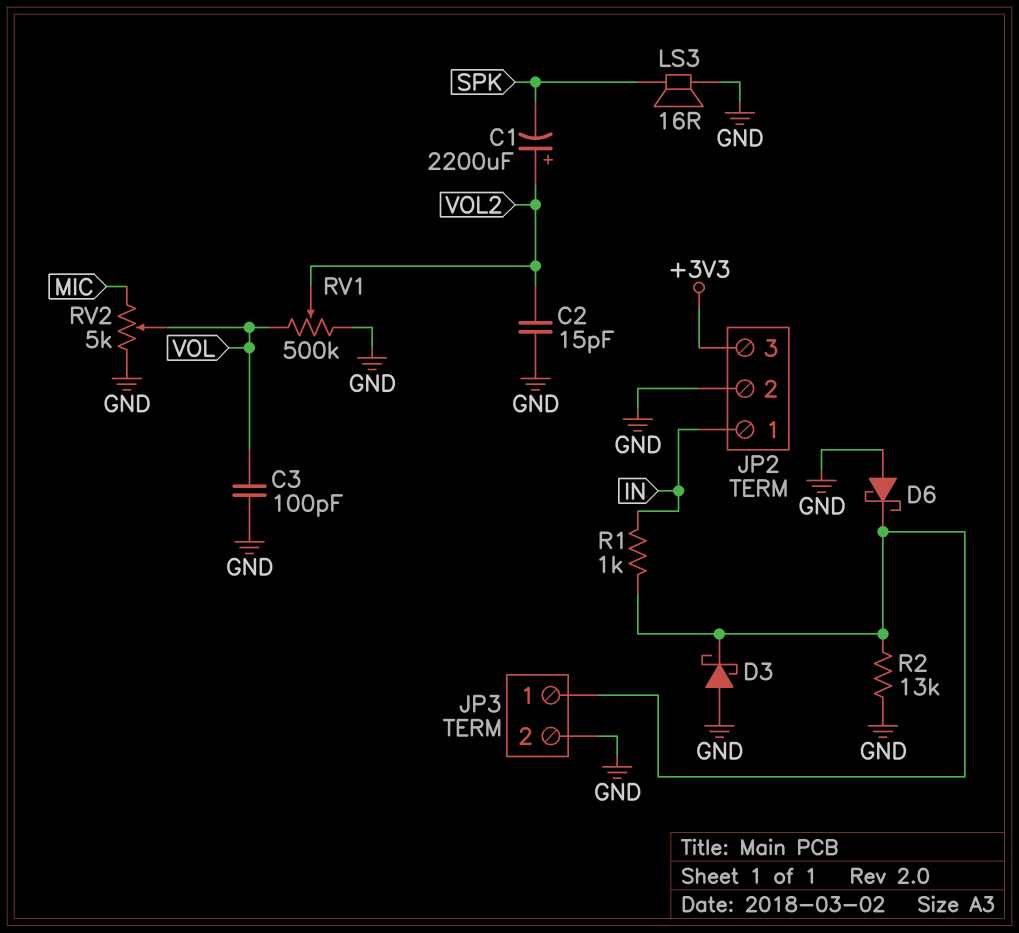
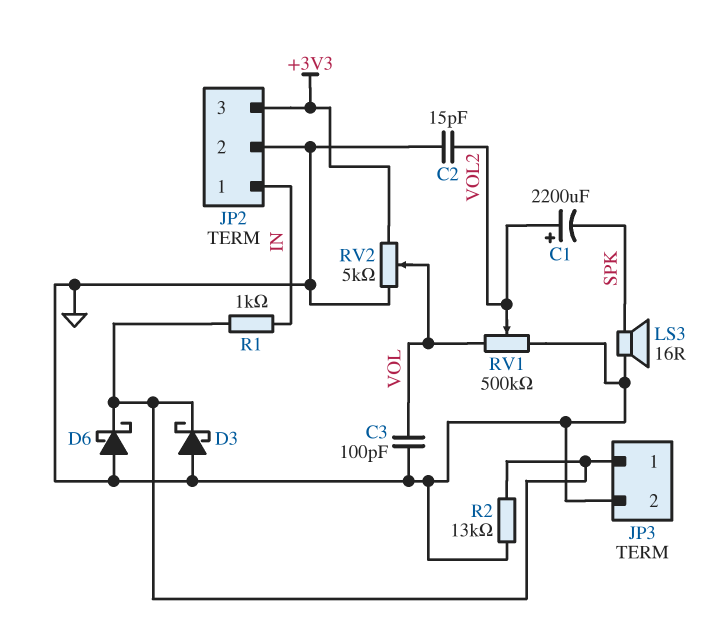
RV2: 5k (GND, MIC, wiper VOL) -> 5k (+3V3, GND, wiper VOL)

